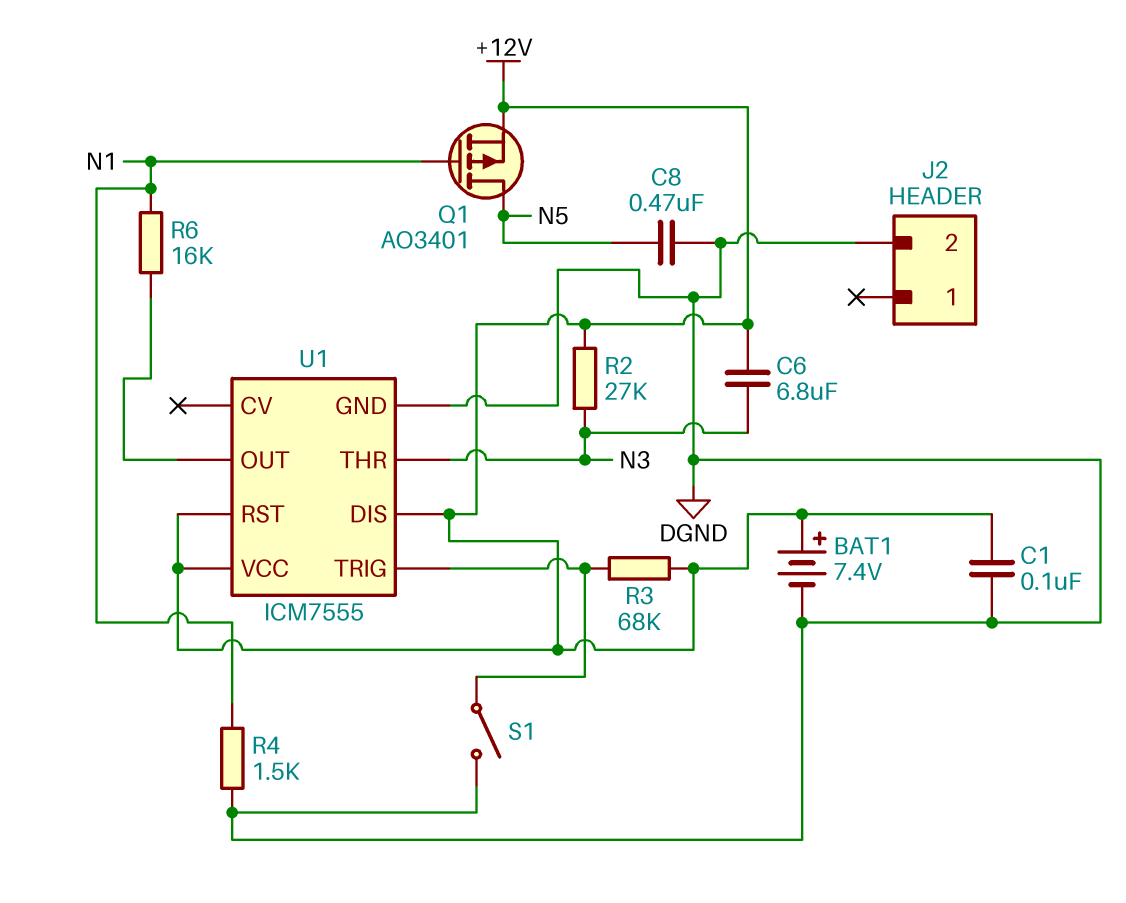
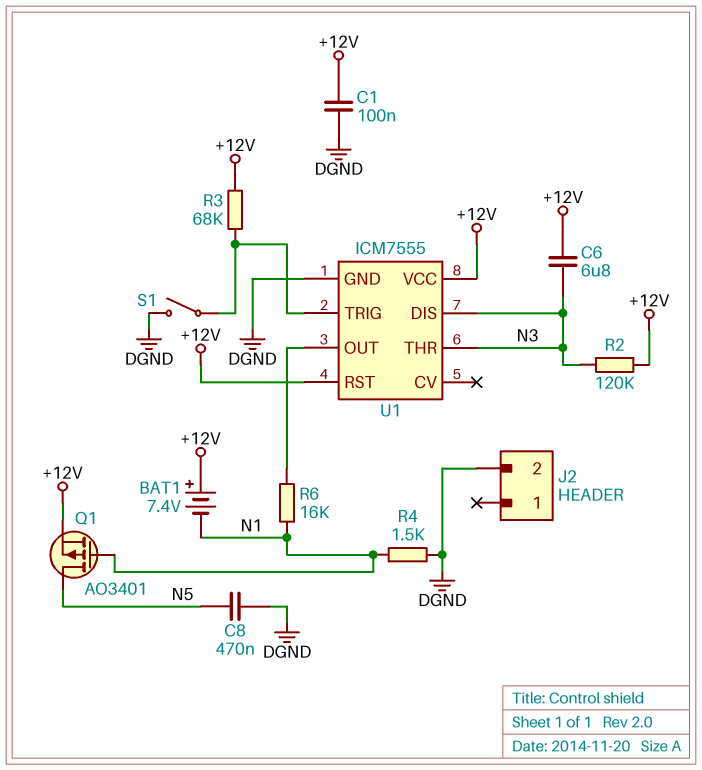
BAT1: 7.4V (plus +12V, minus DGND) -> 7.4V (plus +12V, minus N1)
R2: 27k (+12V, N3) -> 120k (+12V, N3)
U1 pin DIS: +12V -> N3

